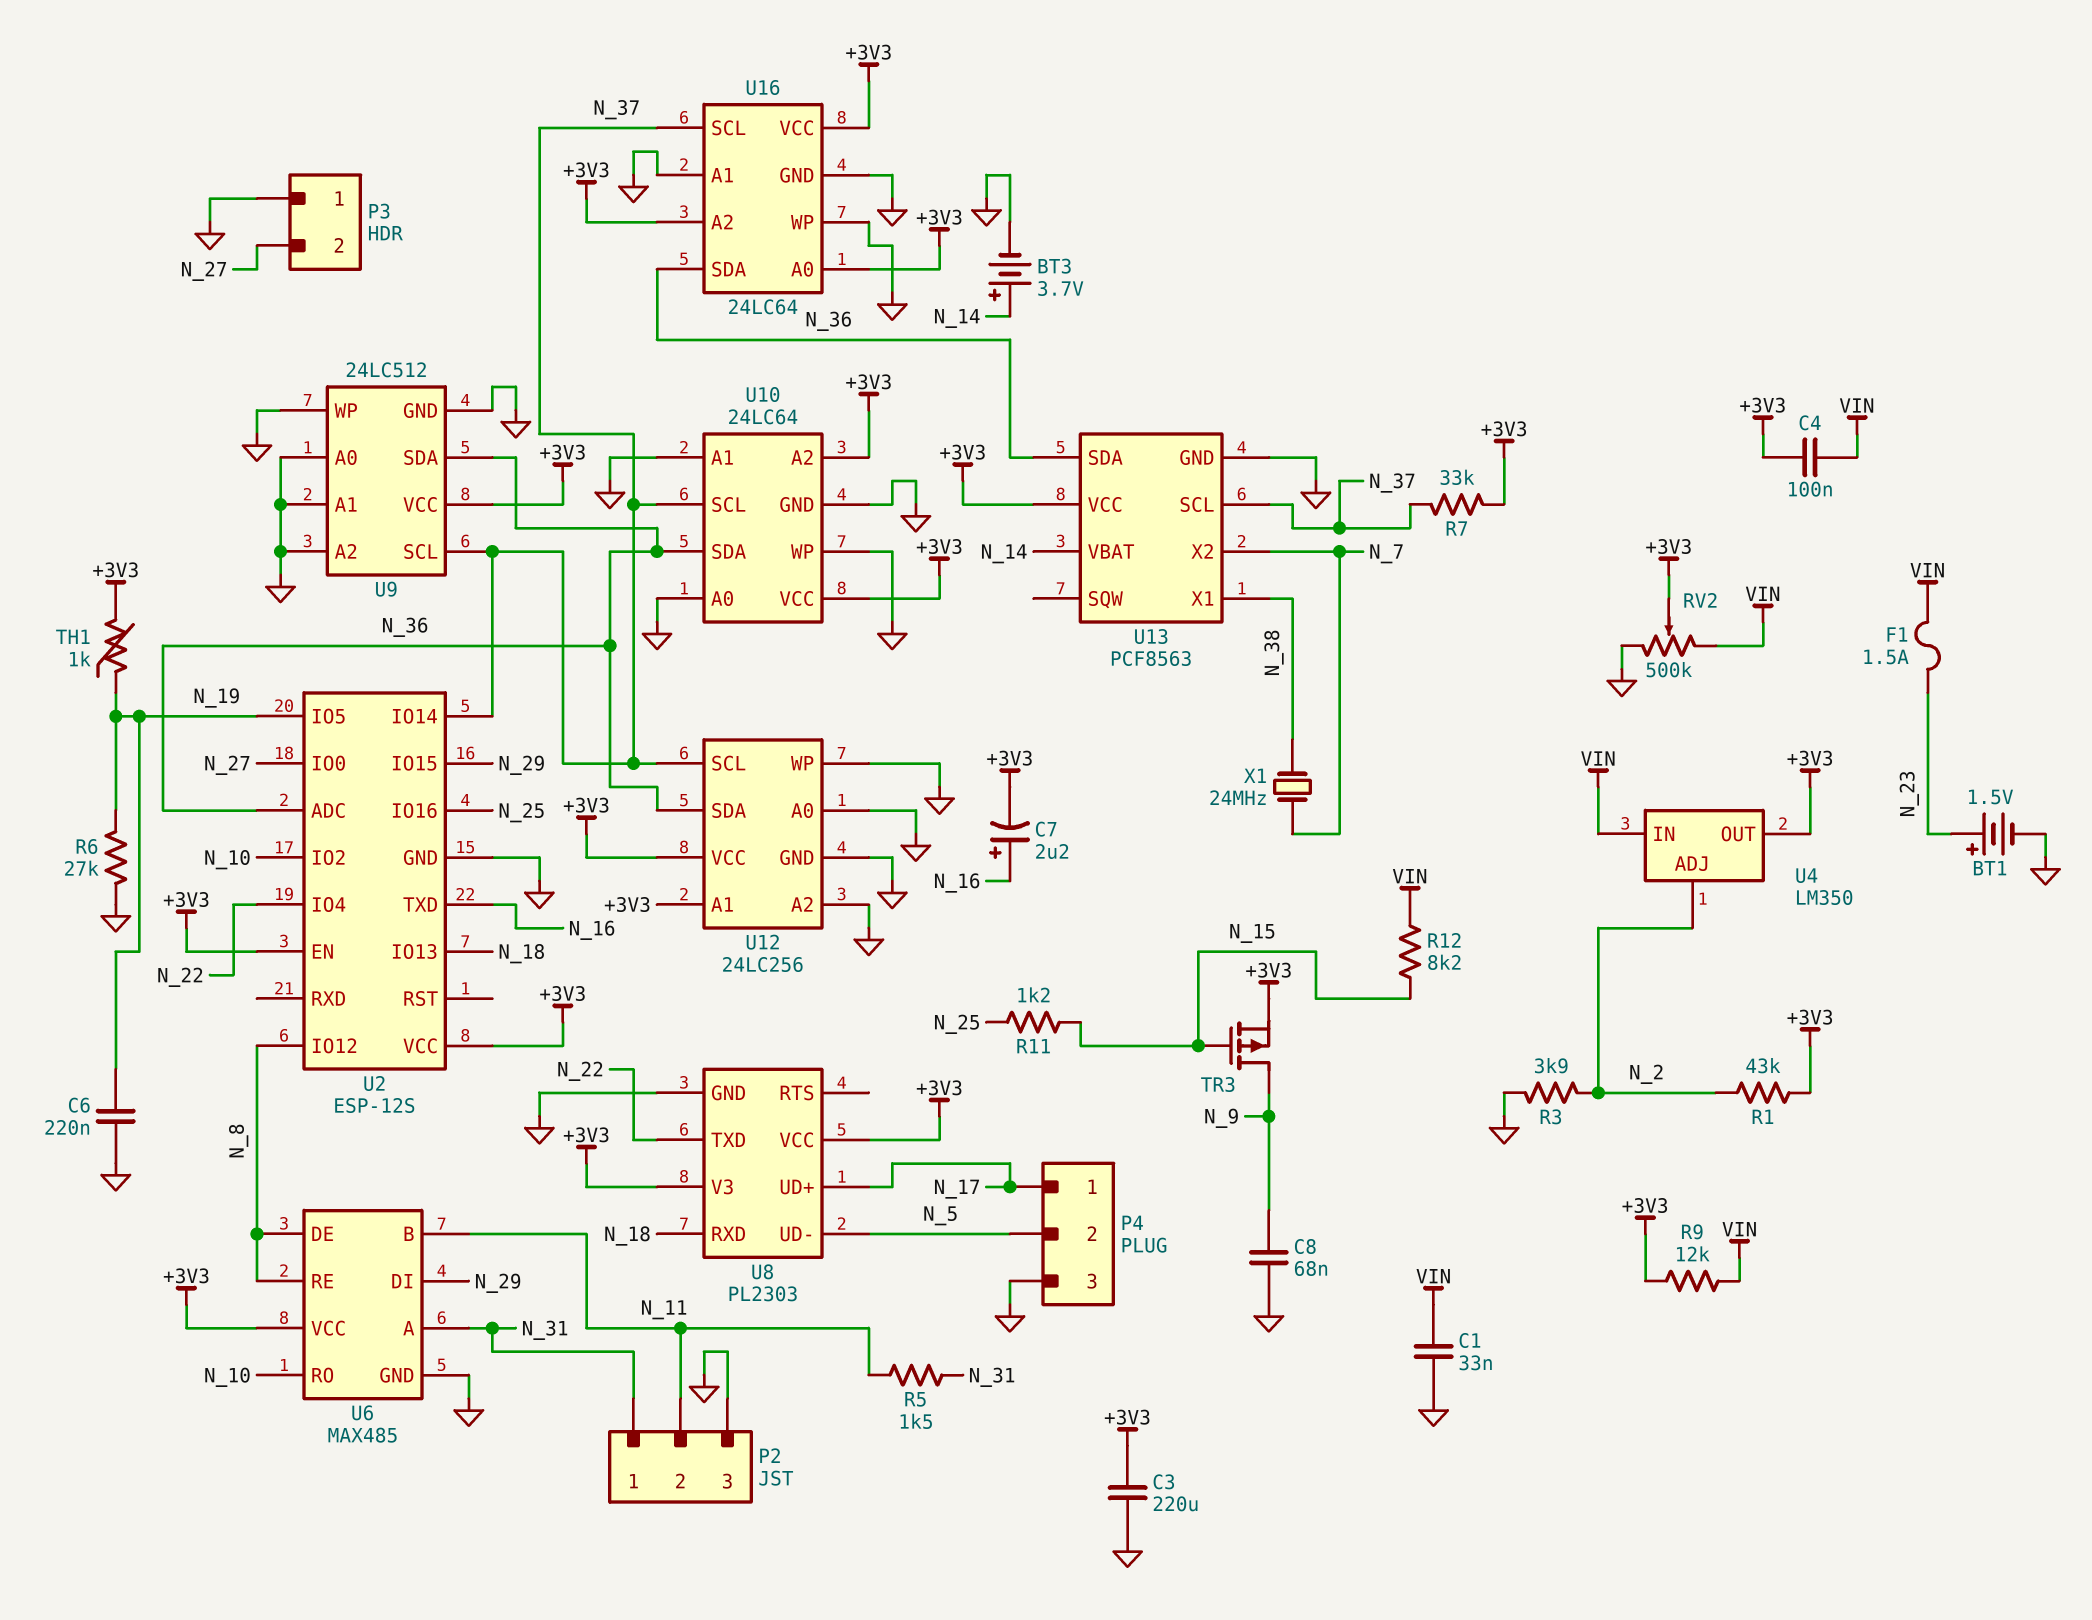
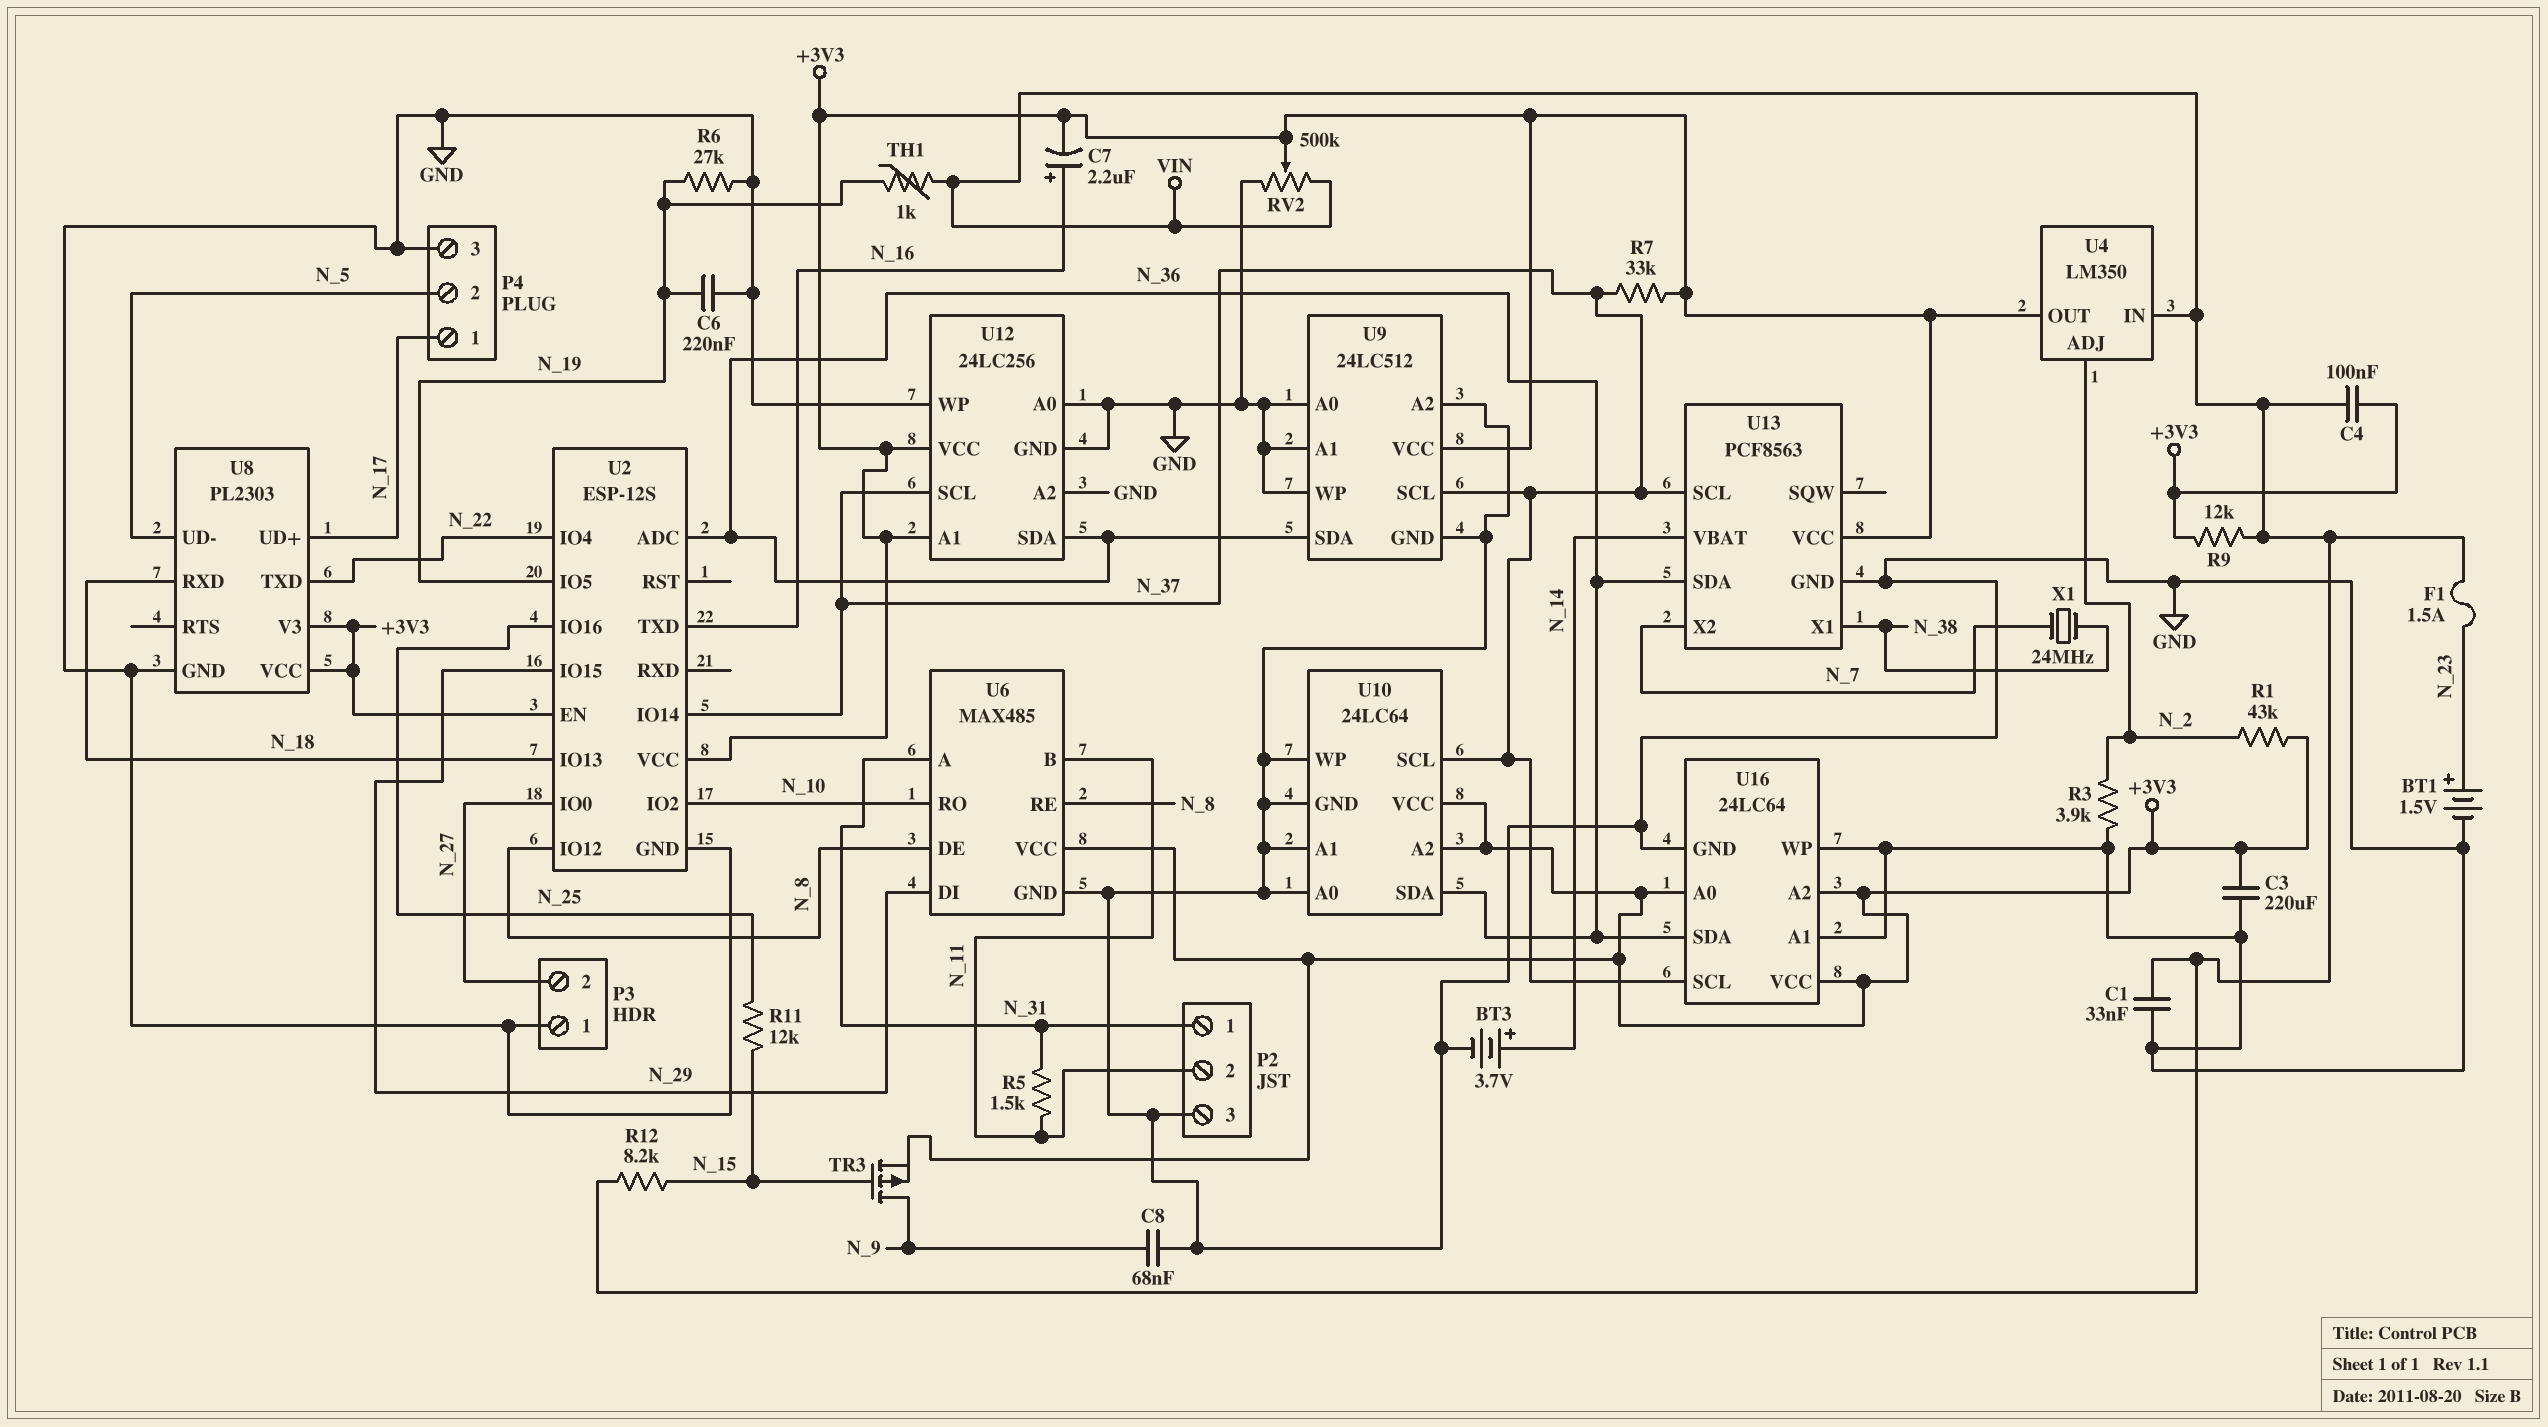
R11: 1.2k (N_15, N_25) -> 12k (N_15, N_25)
TH1: 1k (+3V3, N_19) -> 1k (N_19, VIN)

